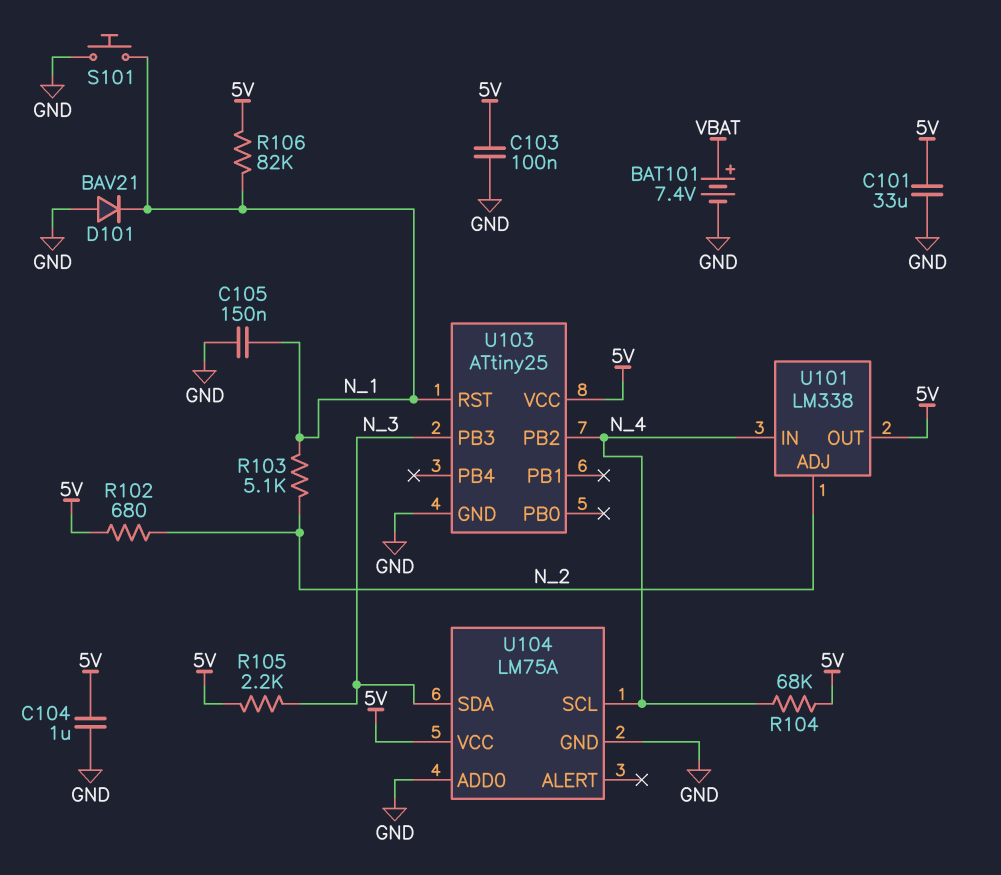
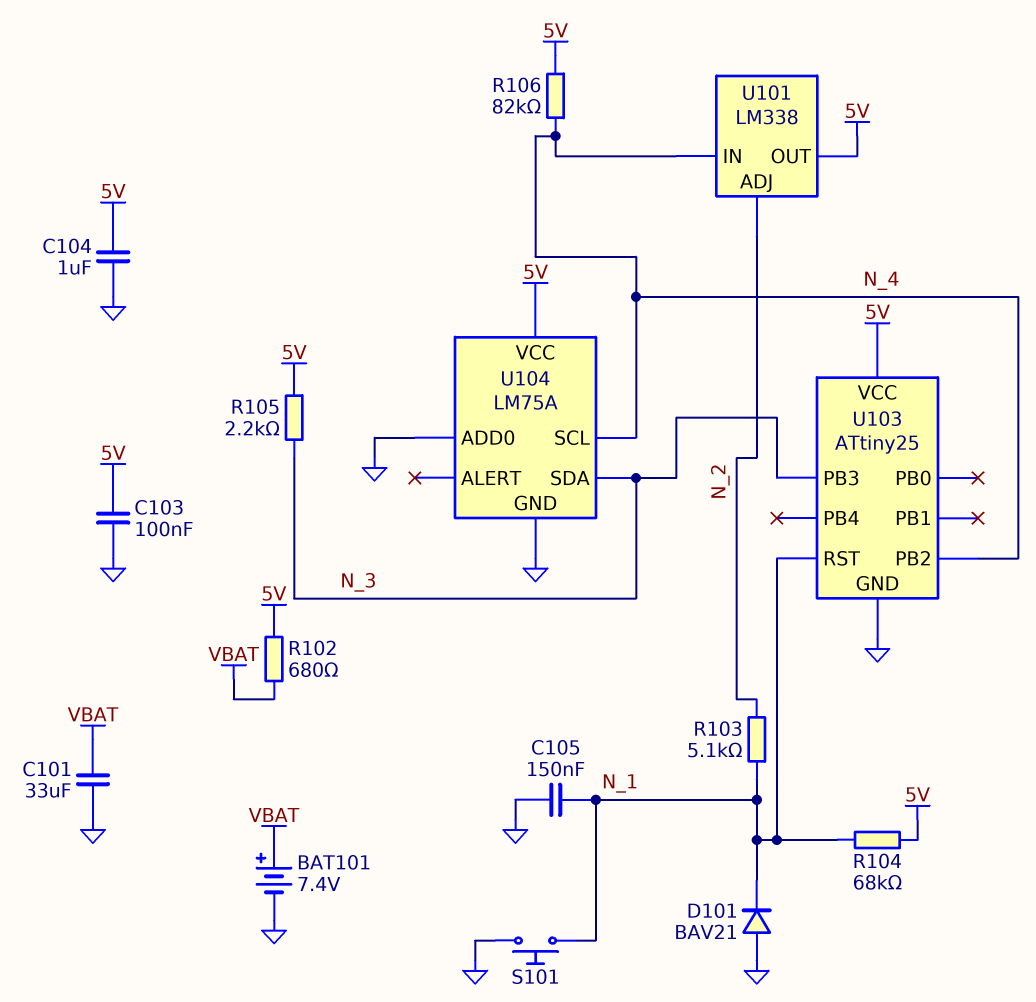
C101: 33uF (5V, GND) -> 33uF (GND, VBAT)
R102: 680 (5V, N_2) -> 680 (5V, VBAT)
R104: 68k (5V, N_4) -> 68k (5V, N_1)
R106: 82k (5V, N_1) -> 82k (5V, N_4)

